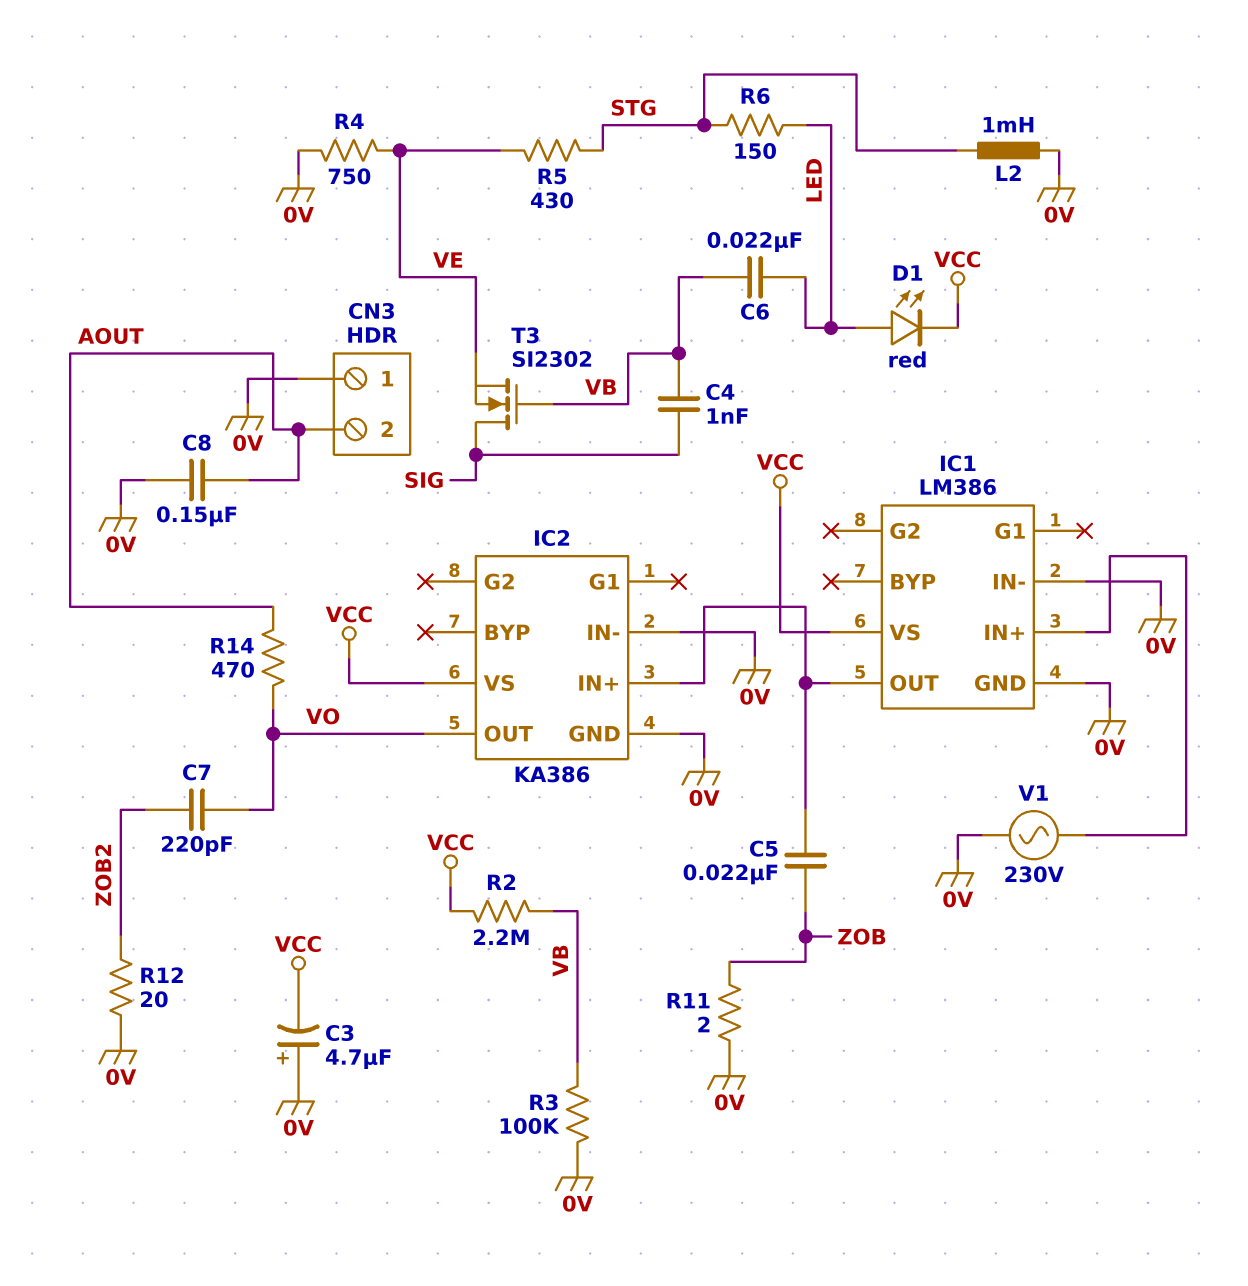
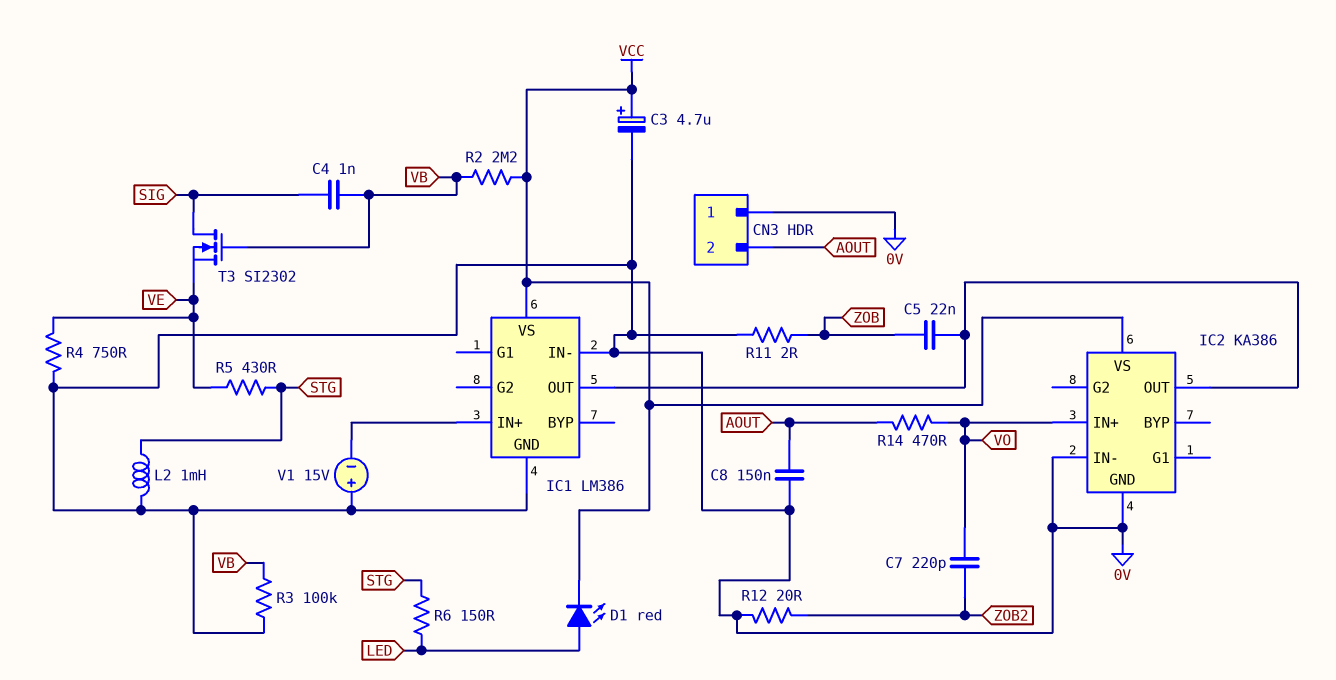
C3: 4.7uF (plus 0V, minus VCC) -> 4.7uF (plus VCC, minus 0V)
C6: 22nF (LED, VB) -> none
IC2 pin IN+: IC1/OUT -> VO
IC2 pin OUT: VO -> IC1/OUT
V1: AC 230V (0V, IC1/IN+) -> 15V (plus 0V, minus IC1/IN+)

